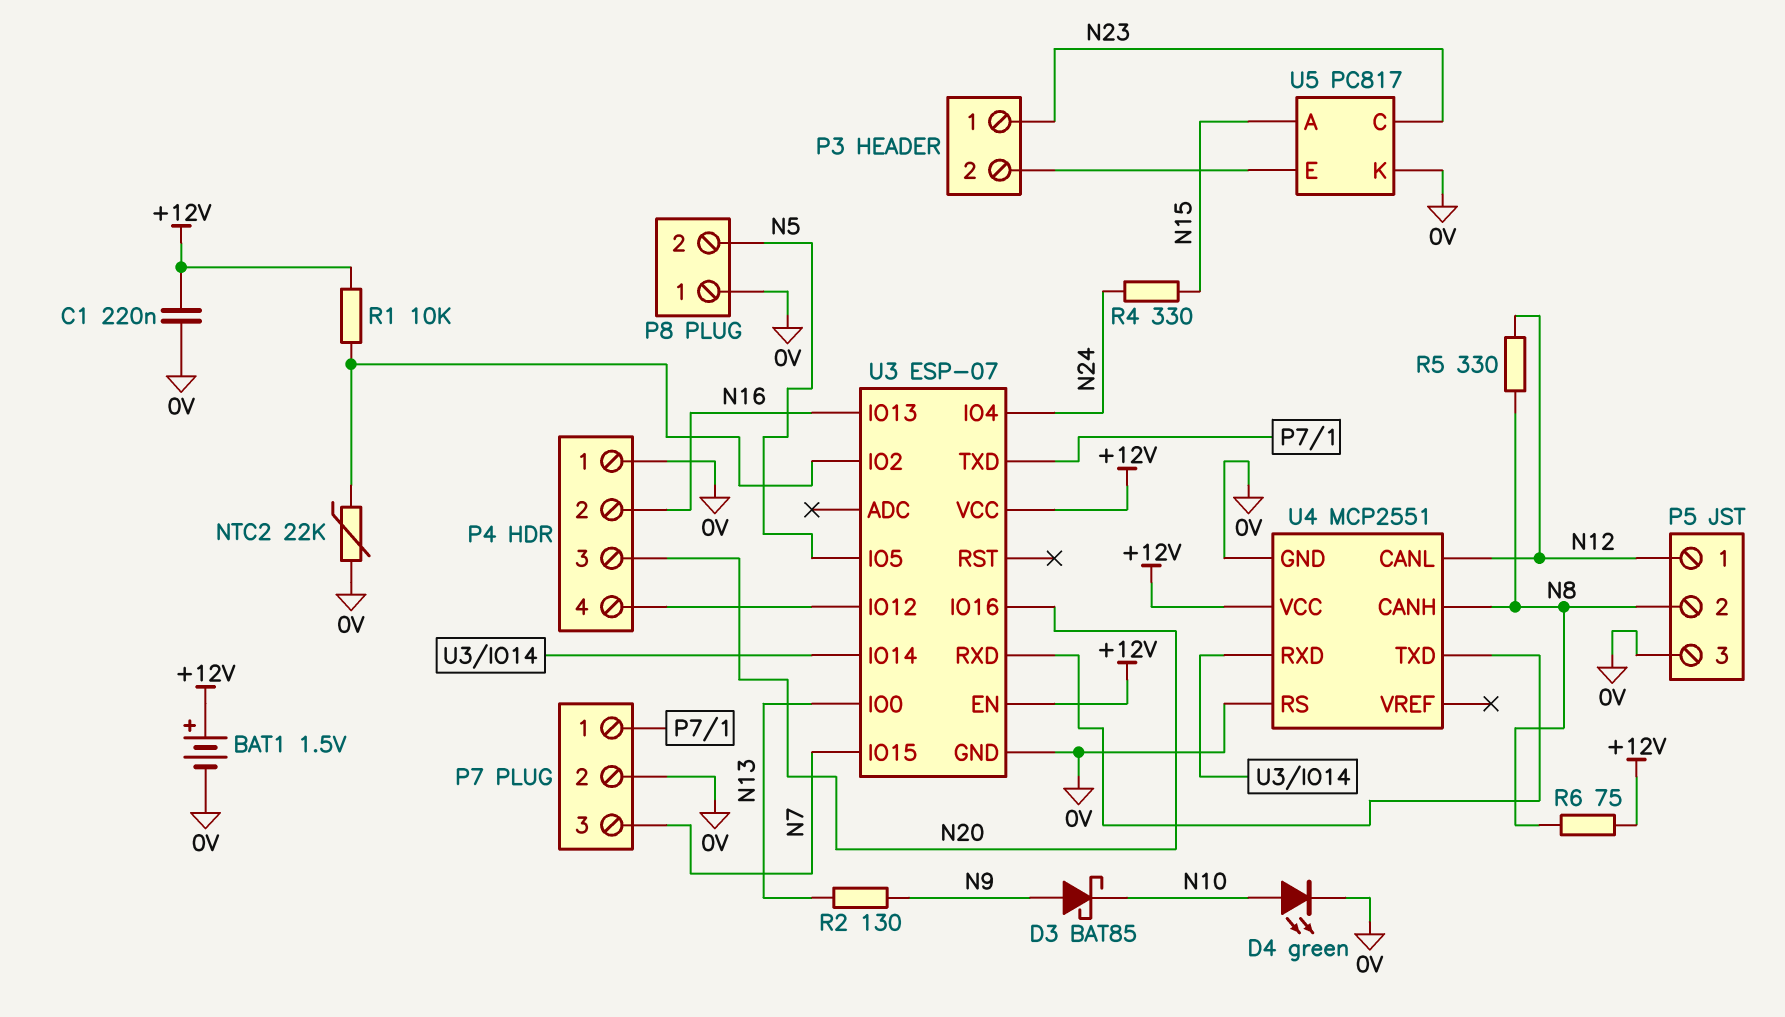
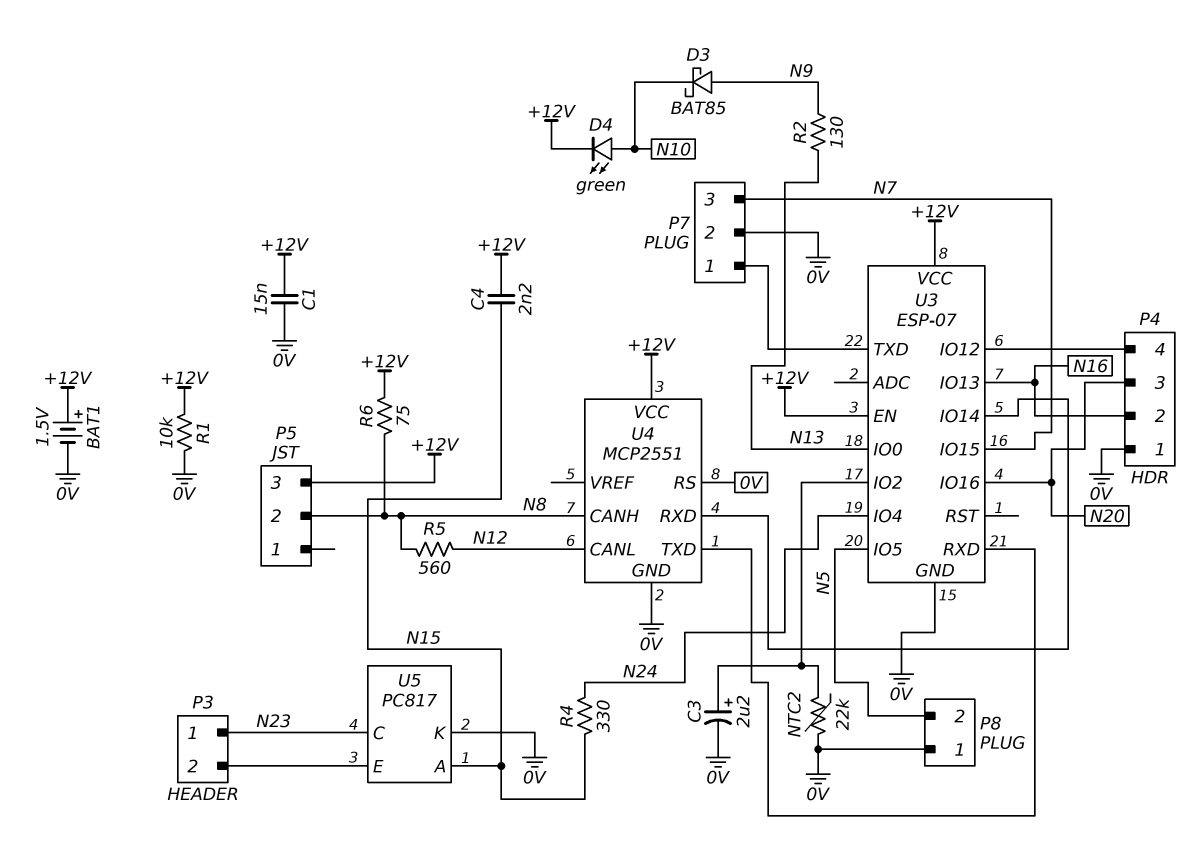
C1: 220nF (+12V, 0V) -> 15nF (+12V, 0V)
C3: none -> 2.2uF (plus U3/IO2, minus 0V)
C4: none -> 2.2nF (+12V, N15)
D4: LED green (A N10, K 0V) -> LED green (A N10, K +12V)
P5 pin 1: N12 -> none
P5 pin 3: 0V -> +12V
R1: 10k (+12V, U3/IO2) -> 10k (+12V, 0V)
R5: 330 (N8, N12) -> 560 (N8, N12)

